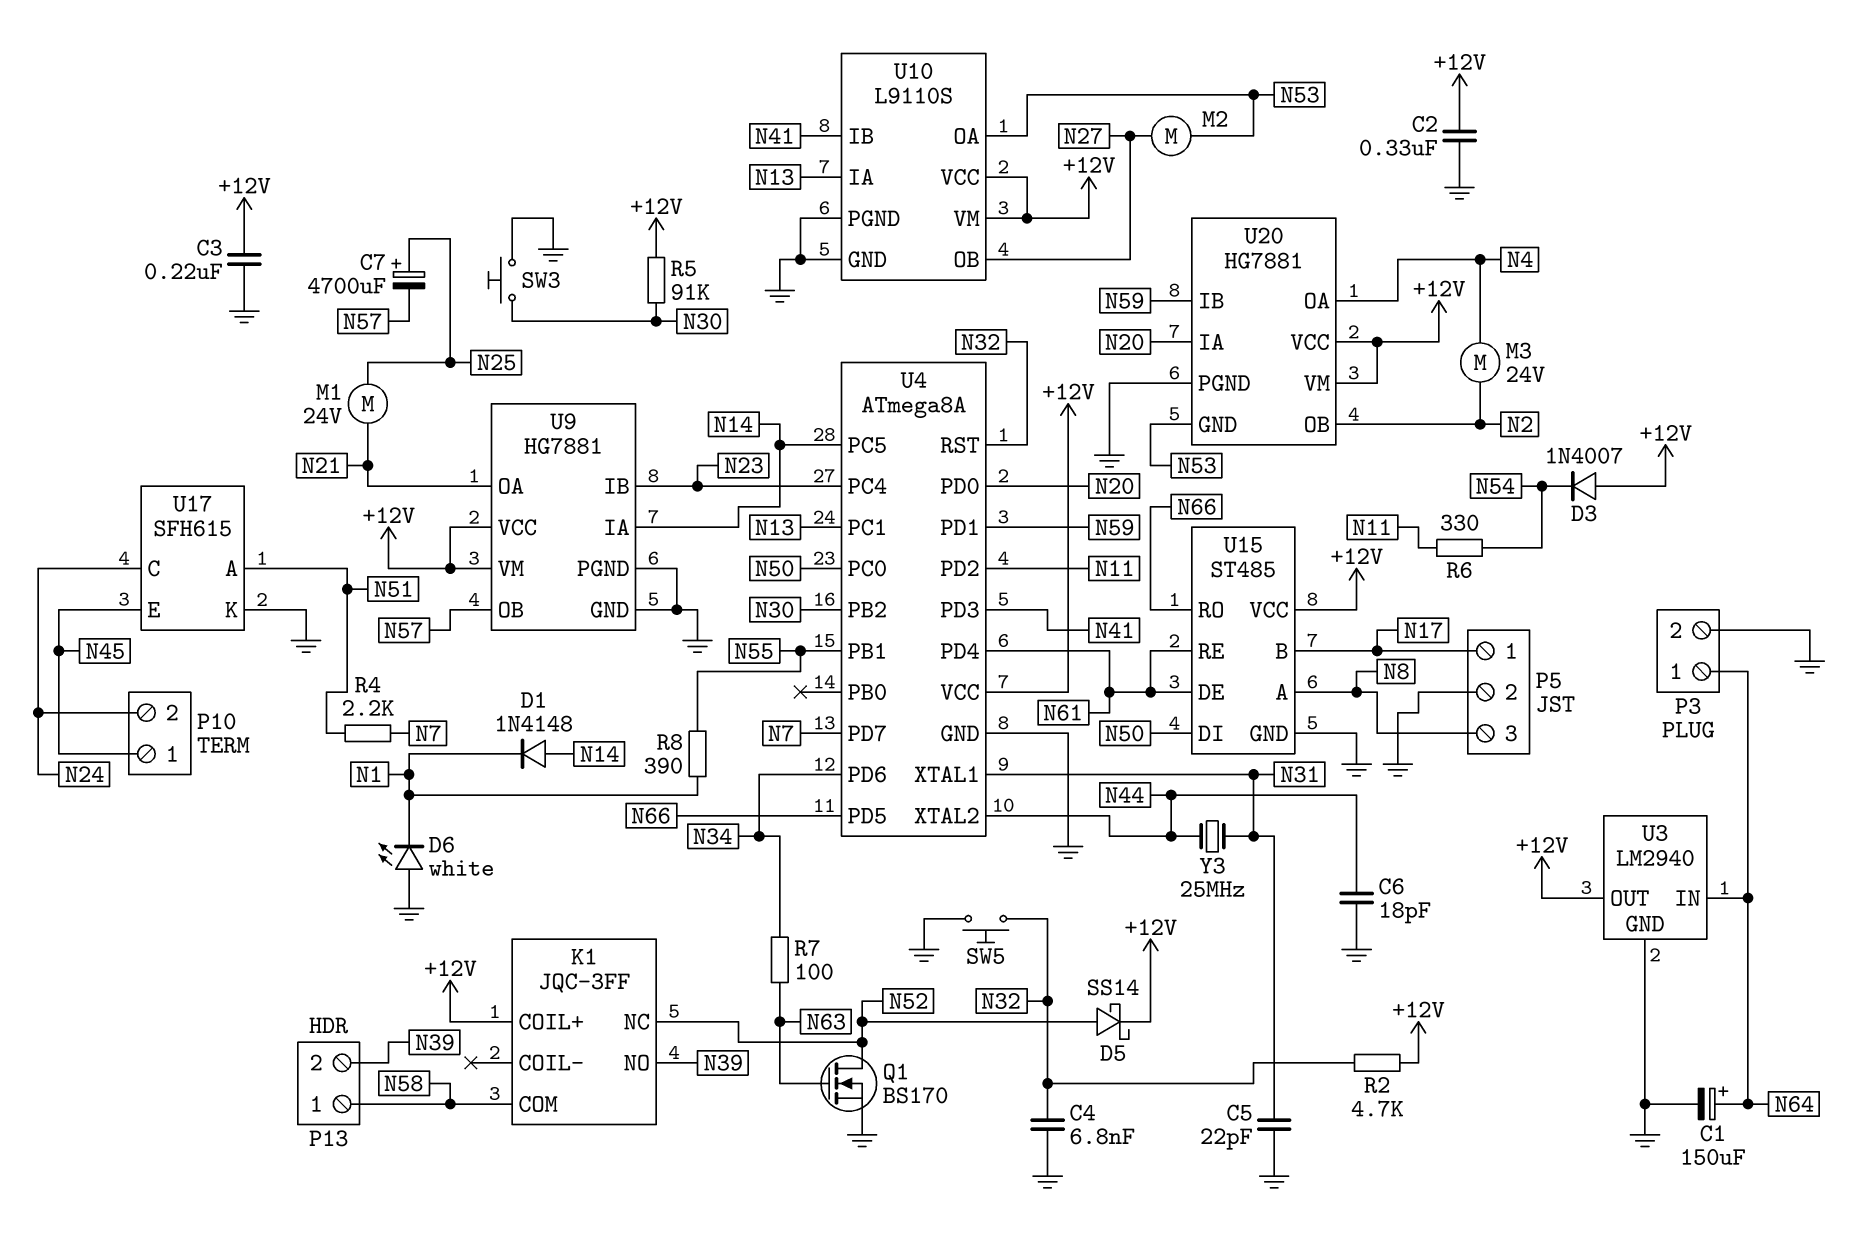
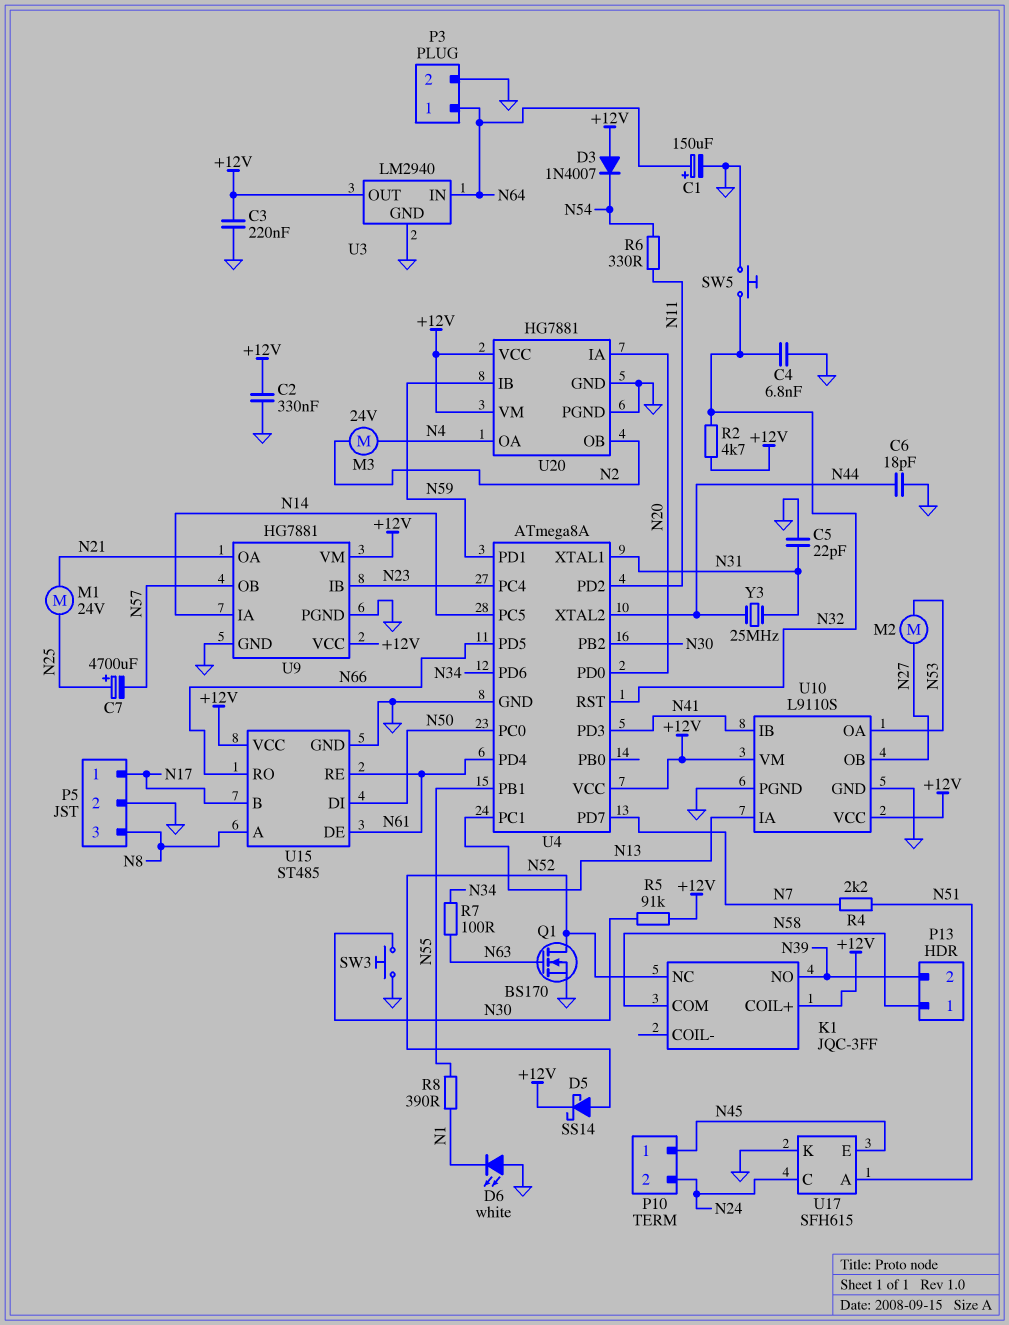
D1: diode 1N4148 (A N14, K N1) -> none
U20 pin GND: N53 -> GND

